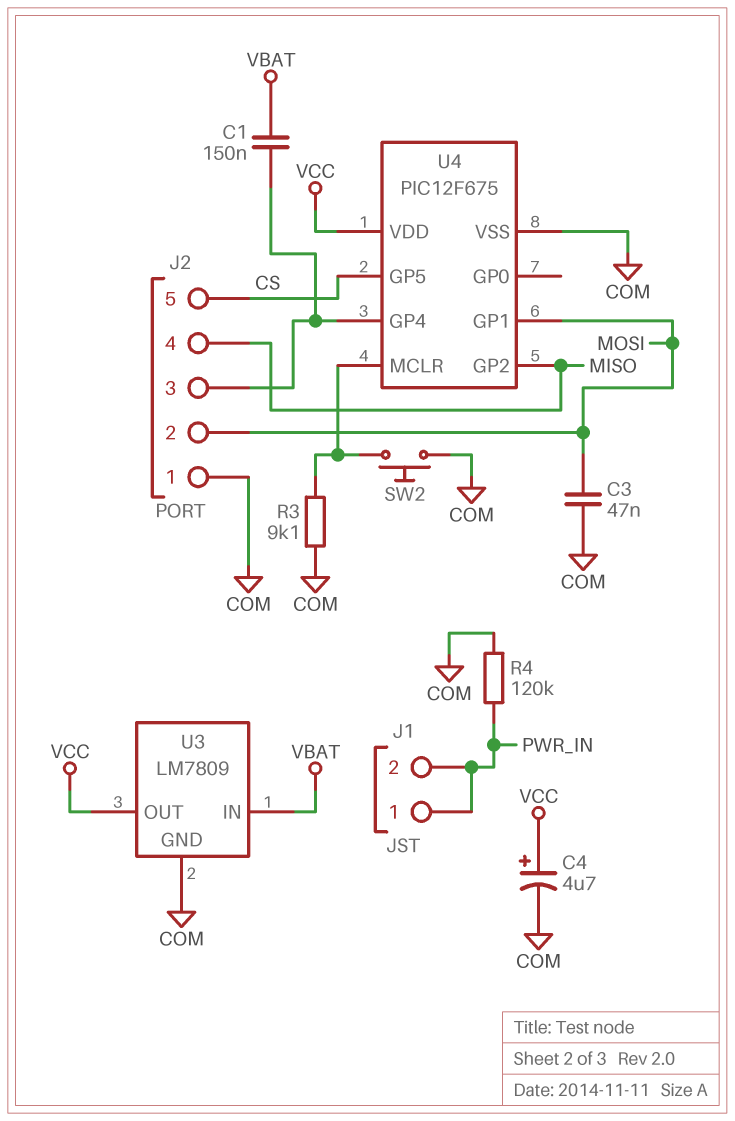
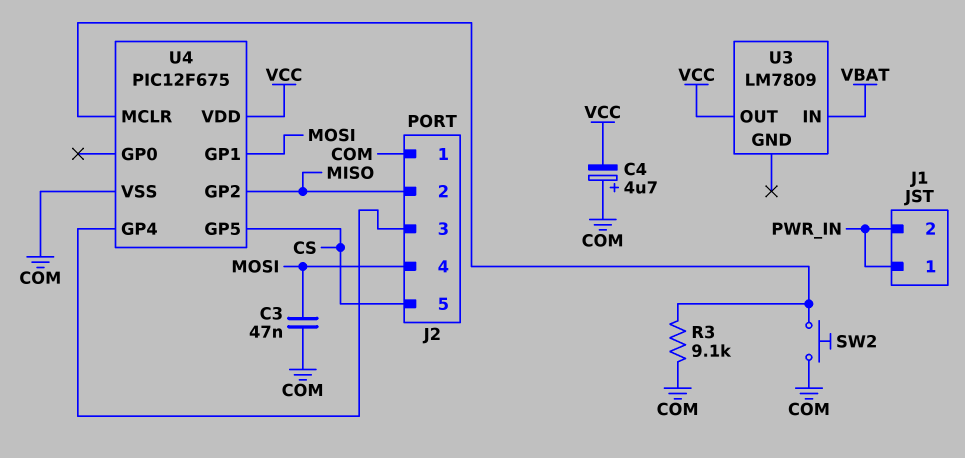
C1: 150nF (J2/3, VBAT) -> none
C4: 4.7uF (plus VCC, minus COM) -> 4.7uF (plus COM, minus VCC)
J2 pin 2: MOSI -> MISO
J2 pin 4: MISO -> MOSI
R4: 120k (COM, PWR_IN) -> none
U3 pin GND: COM -> none

